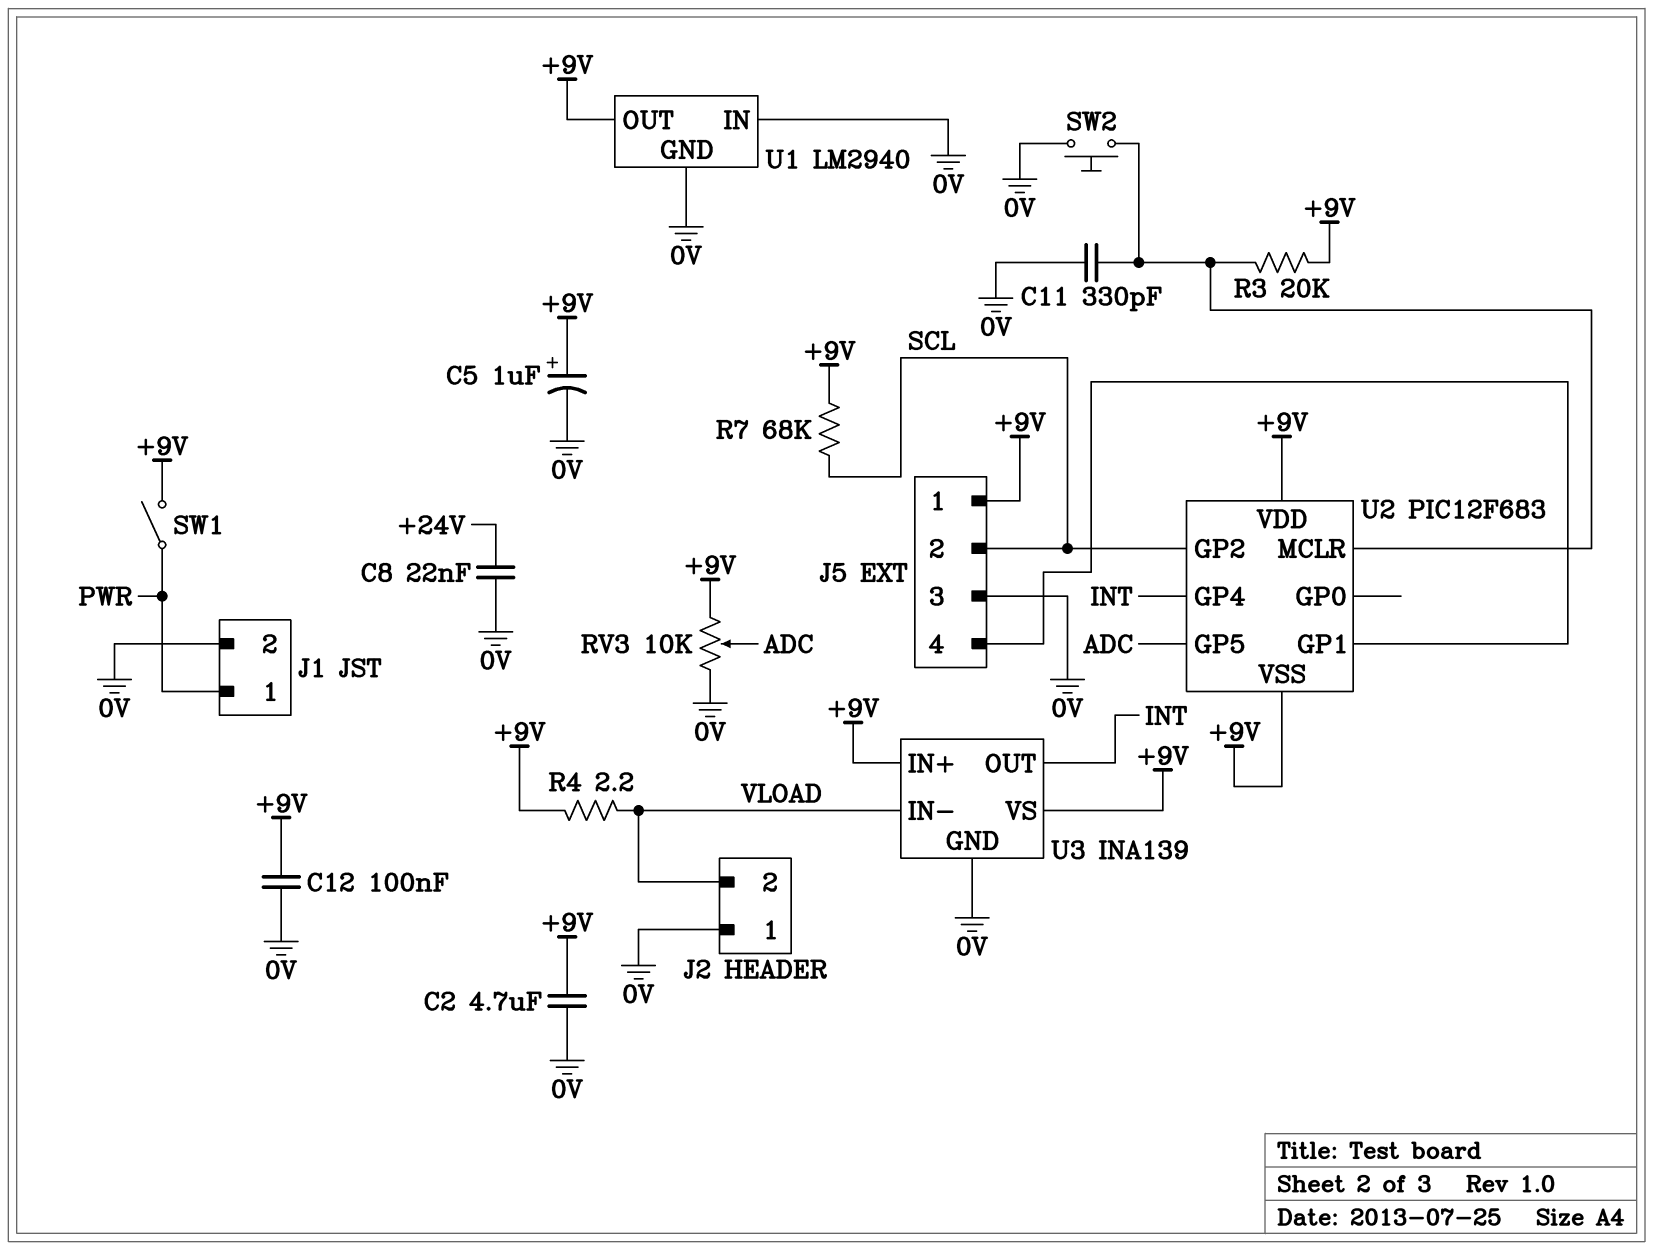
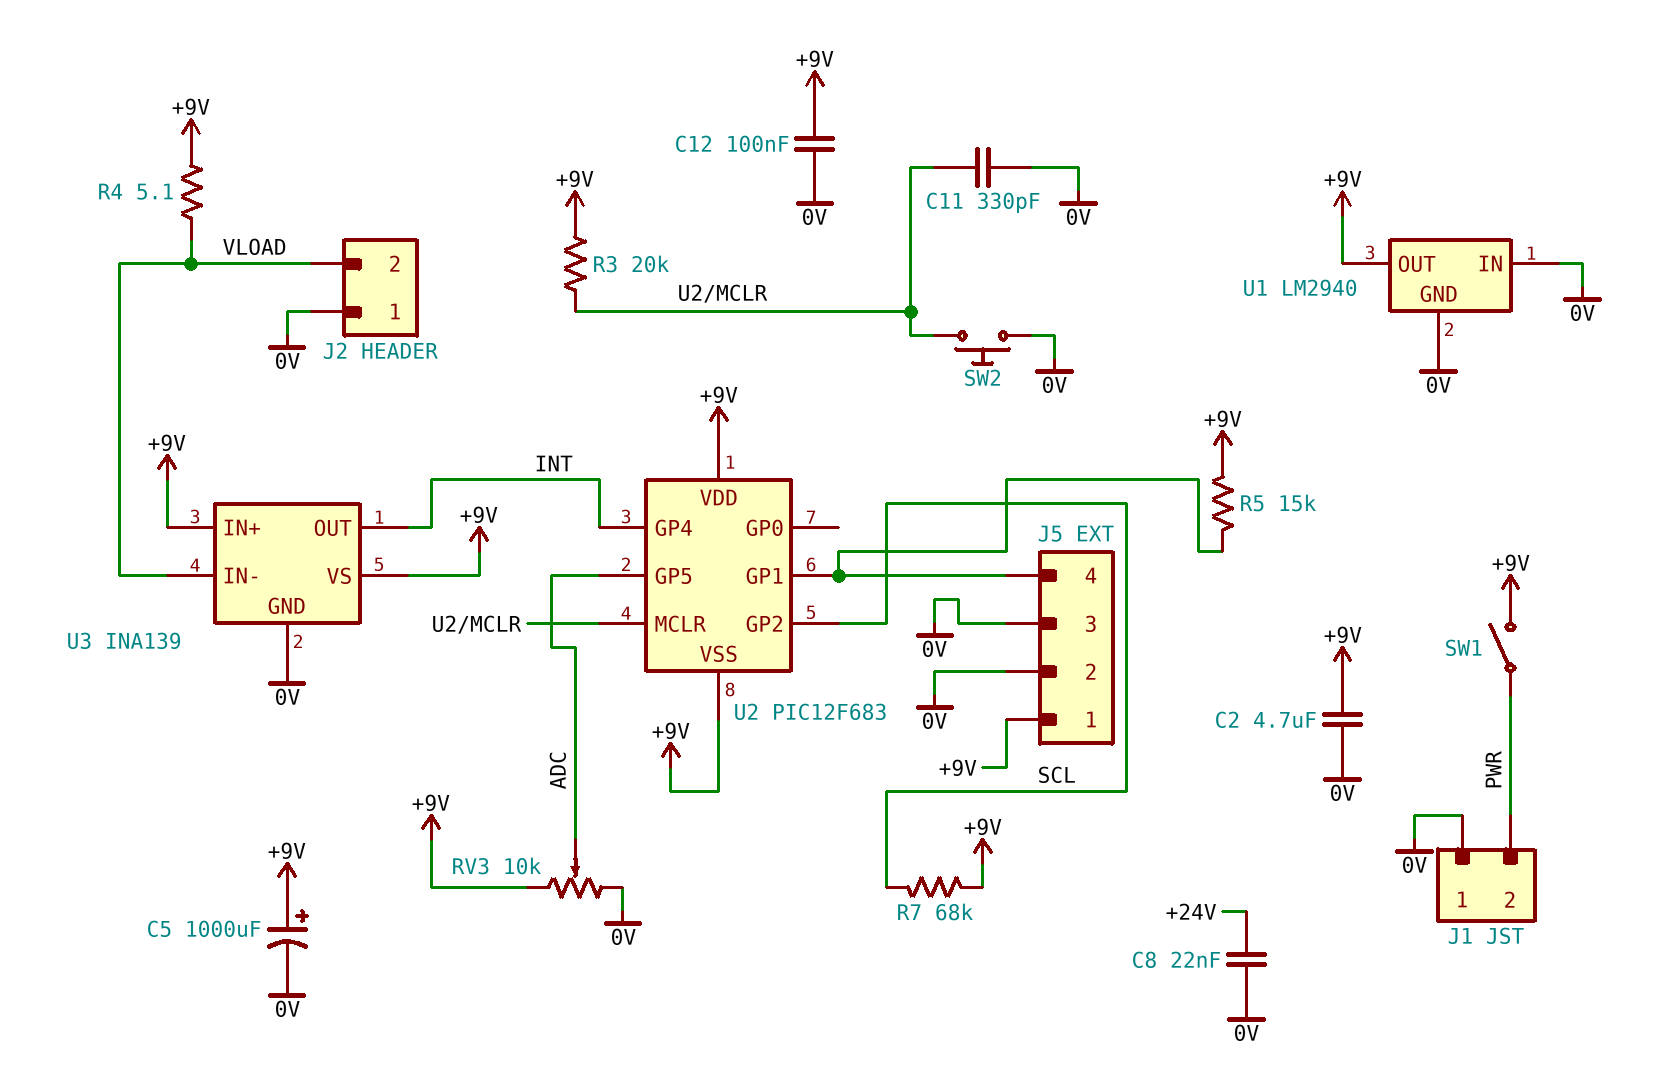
C5: 1uF (plus +9V, minus 0V) -> 1000uF (plus +9V, minus 0V)
J1 pin 1: PWR -> 0V
J1 pin 2: 0V -> PWR
J5 pin 2: SCL -> 0V
R4: 2.2 (+9V, VLOAD) -> 5.1 (+9V, VLOAD)
R5: none -> 15k (+9V, J5/4)

